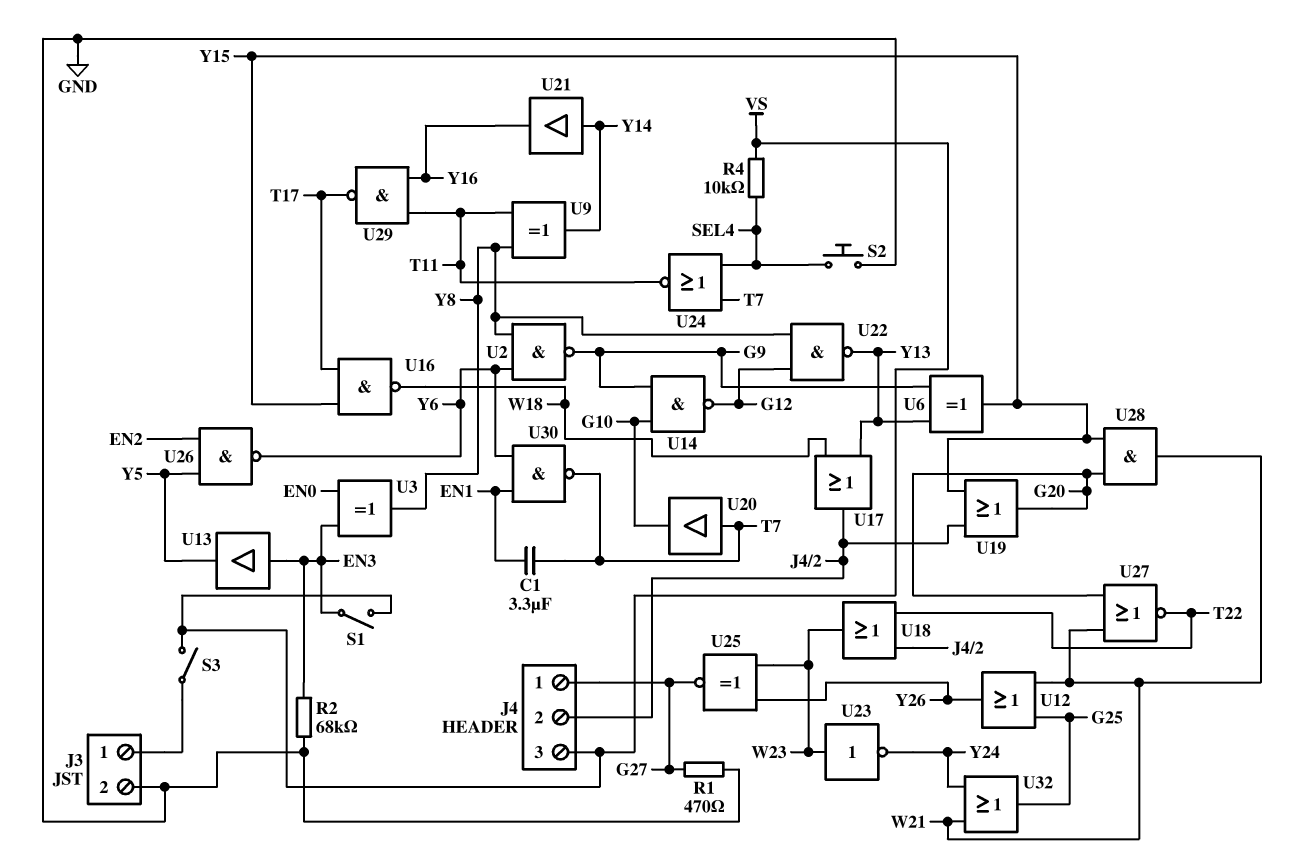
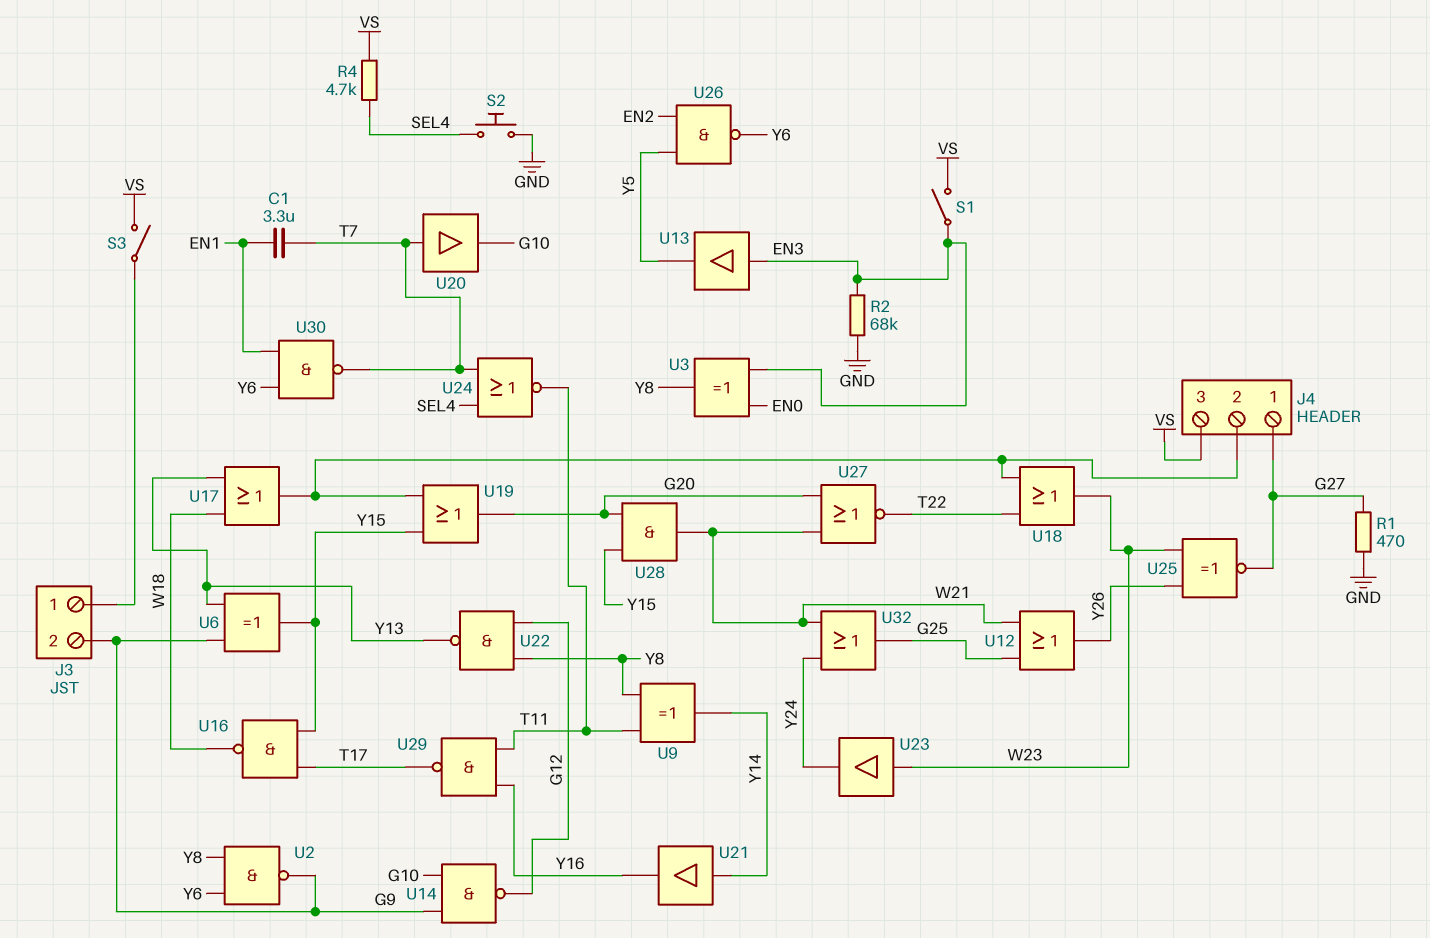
J3 pin 2: GND -> G9
R4: 10k (SEL4, VS) -> 4.7k (SEL4, VS)
U23: NOT (in W23, out Y24) -> buffer (in W23, out Y24)

